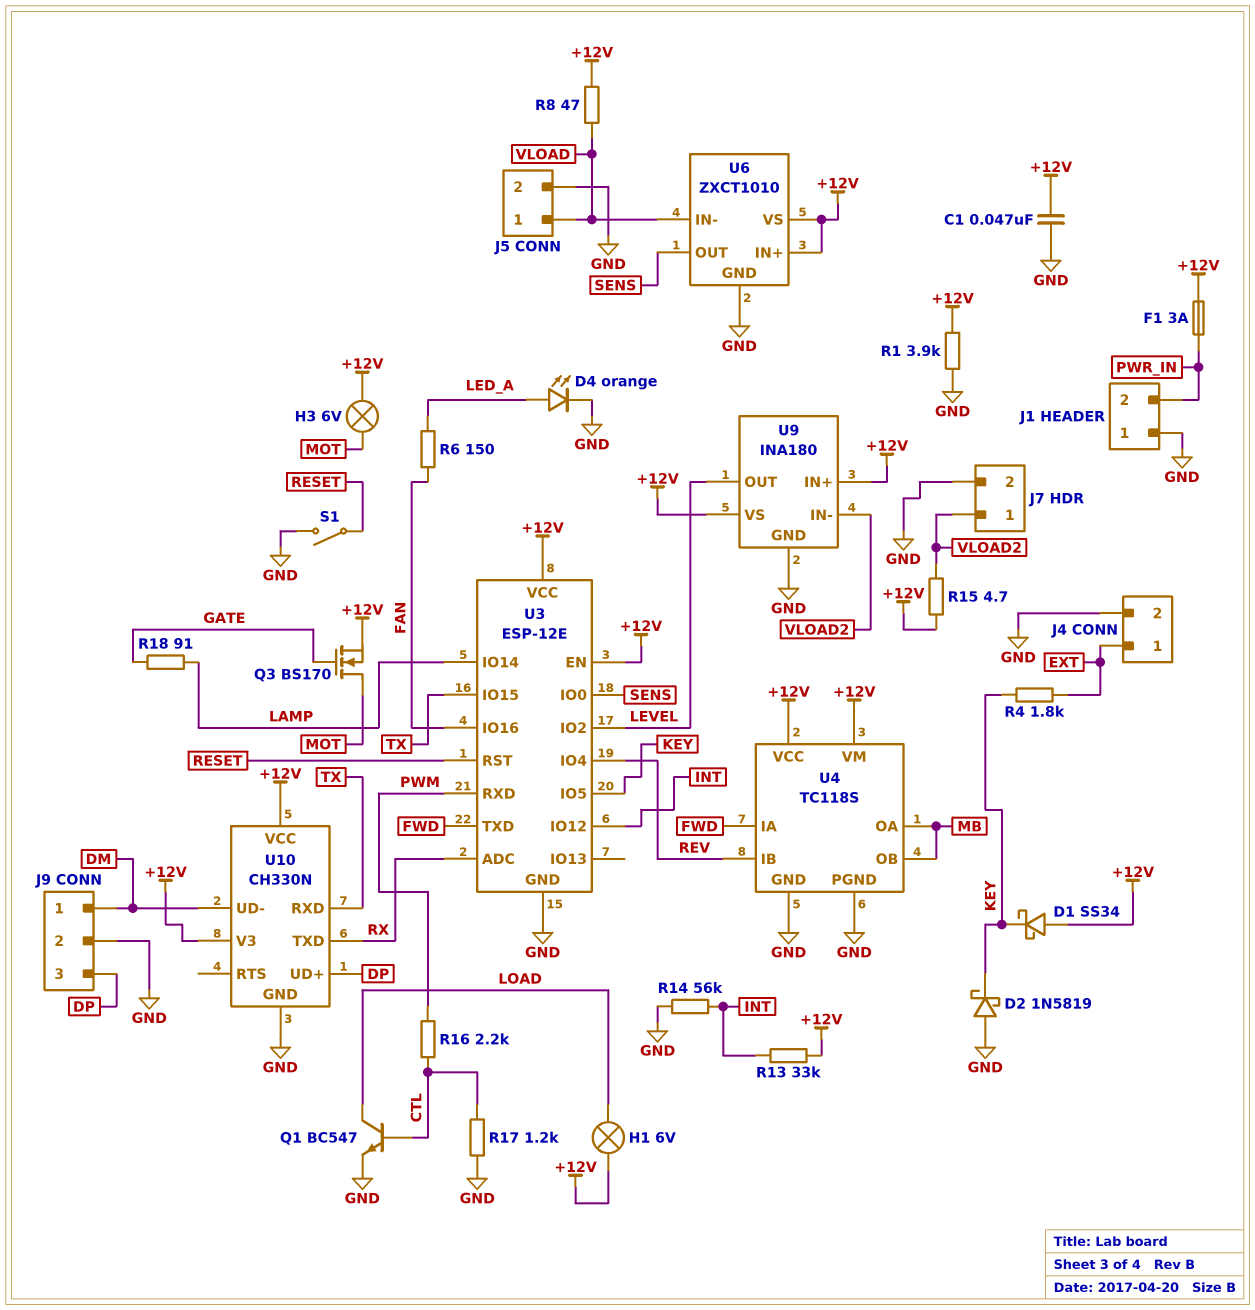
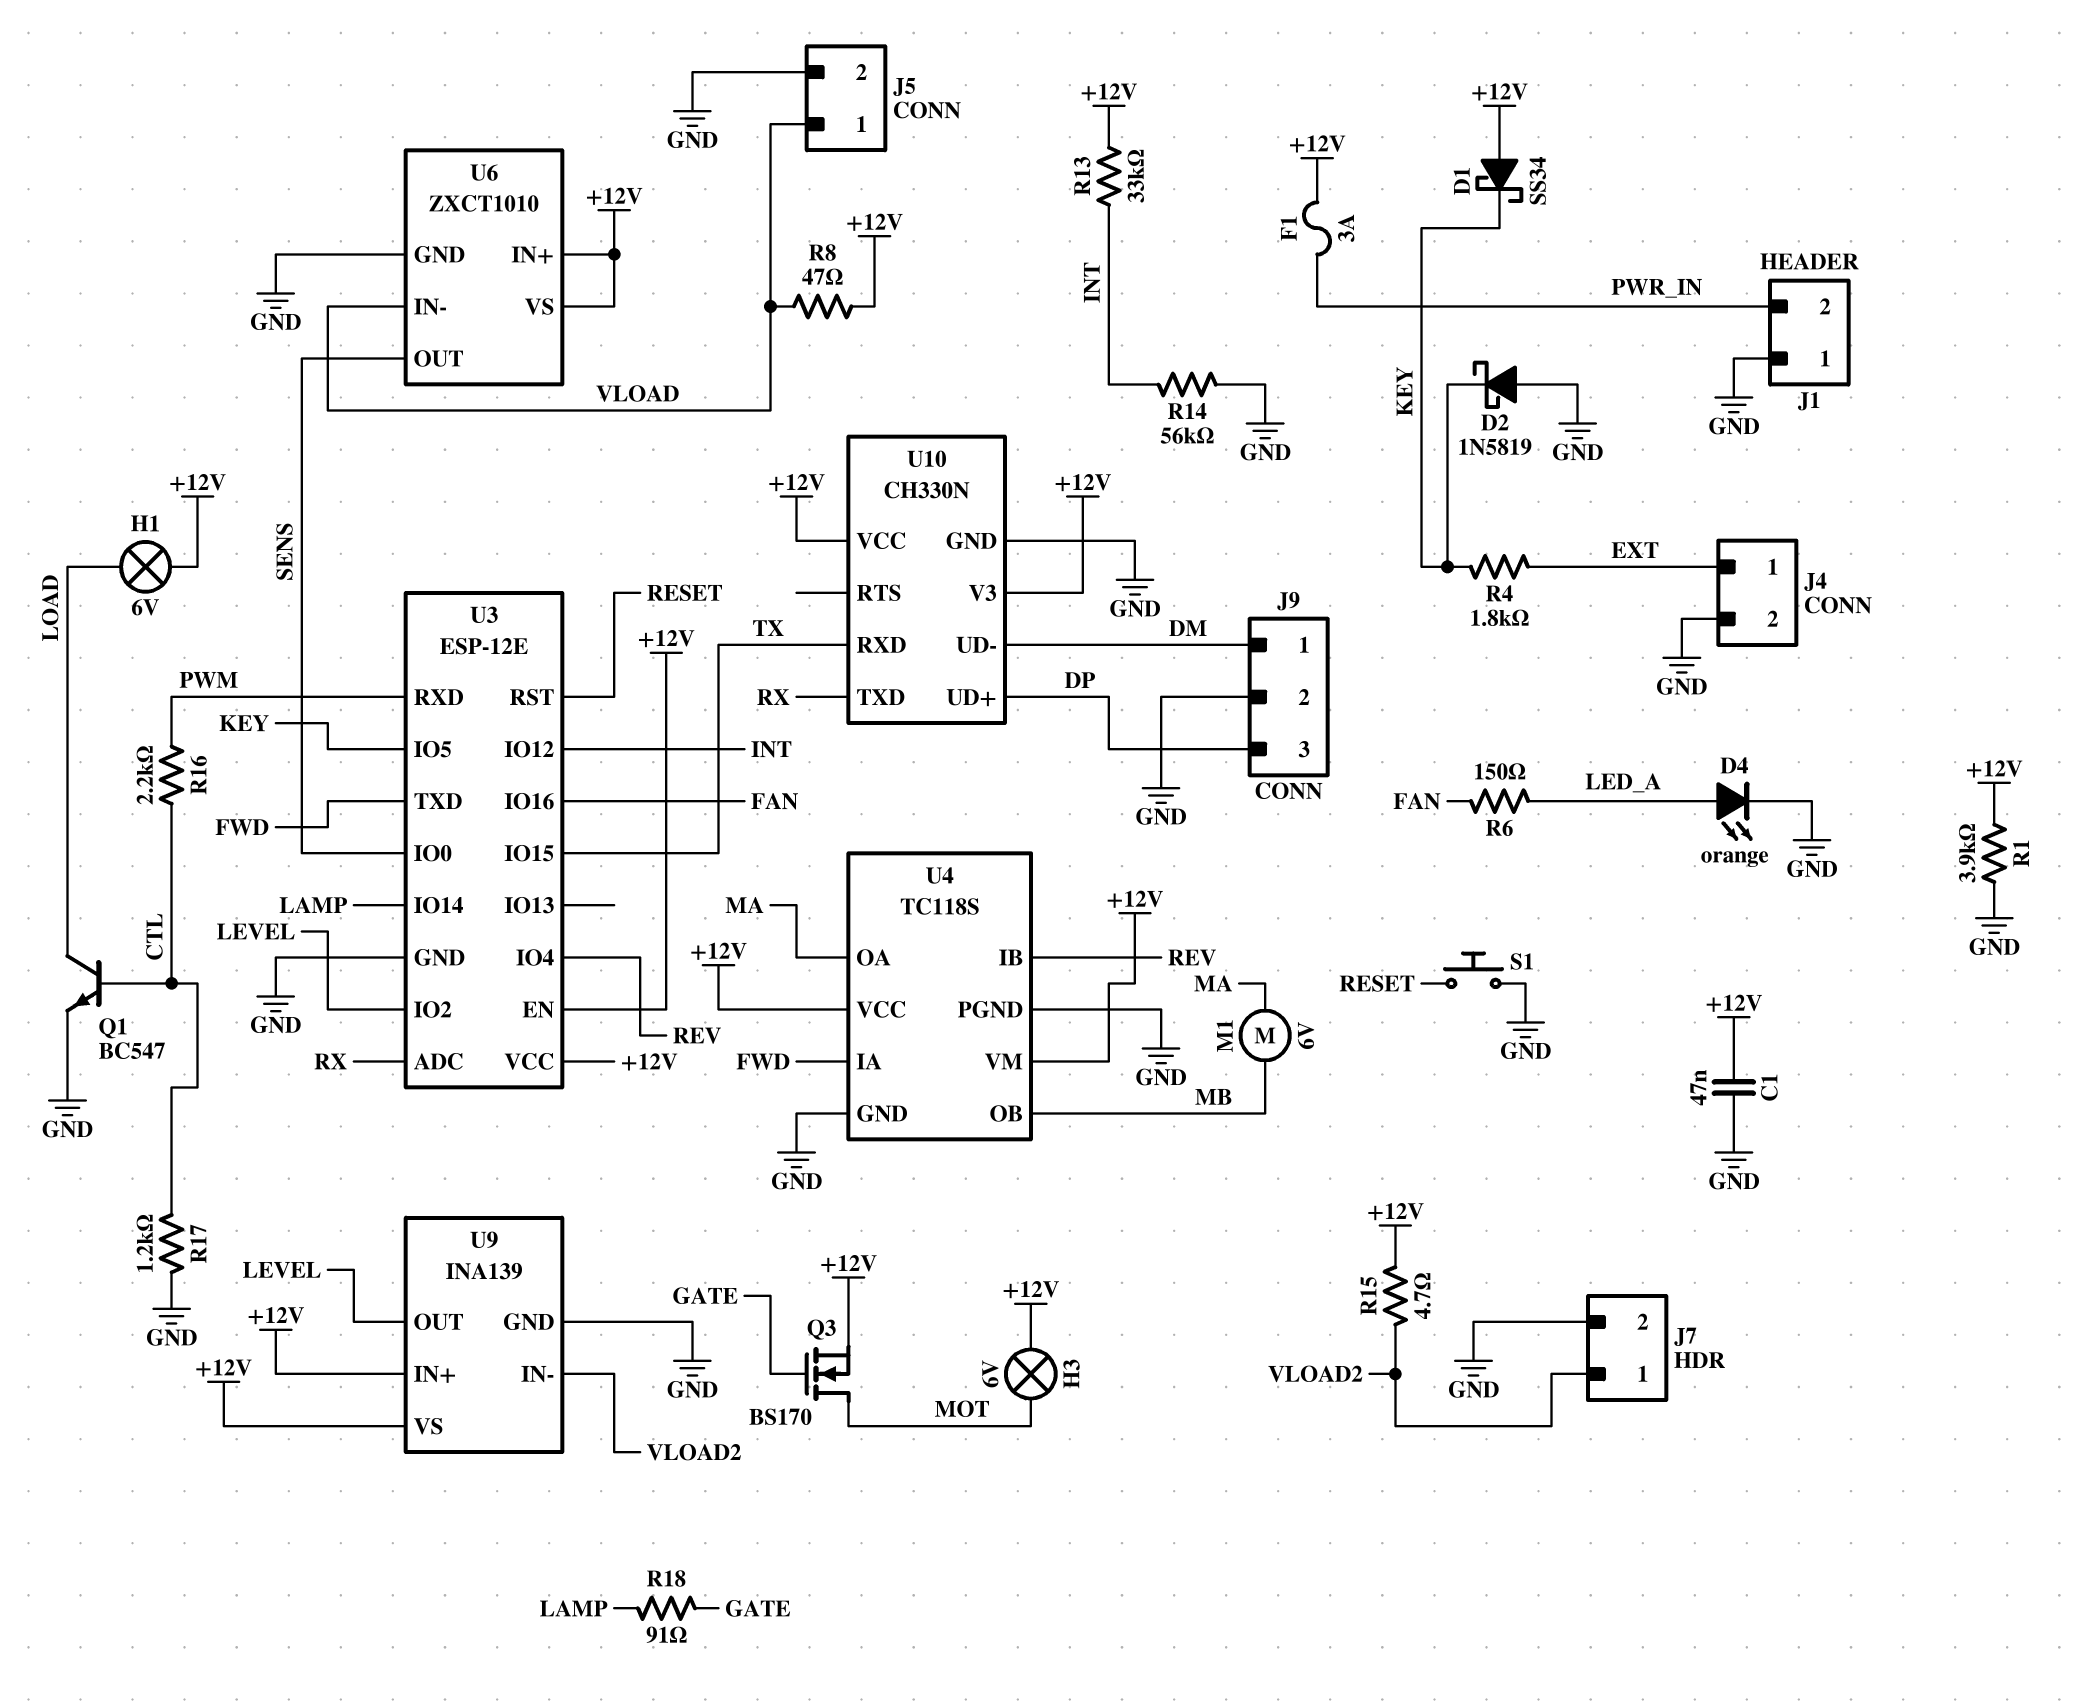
M1: none -> motor 6V (MA, MB)
S1: switch (GND, RESET) -> button (GND, RESET)
U4 pin OA: MB -> MA
U9: INA180 -> INA139

